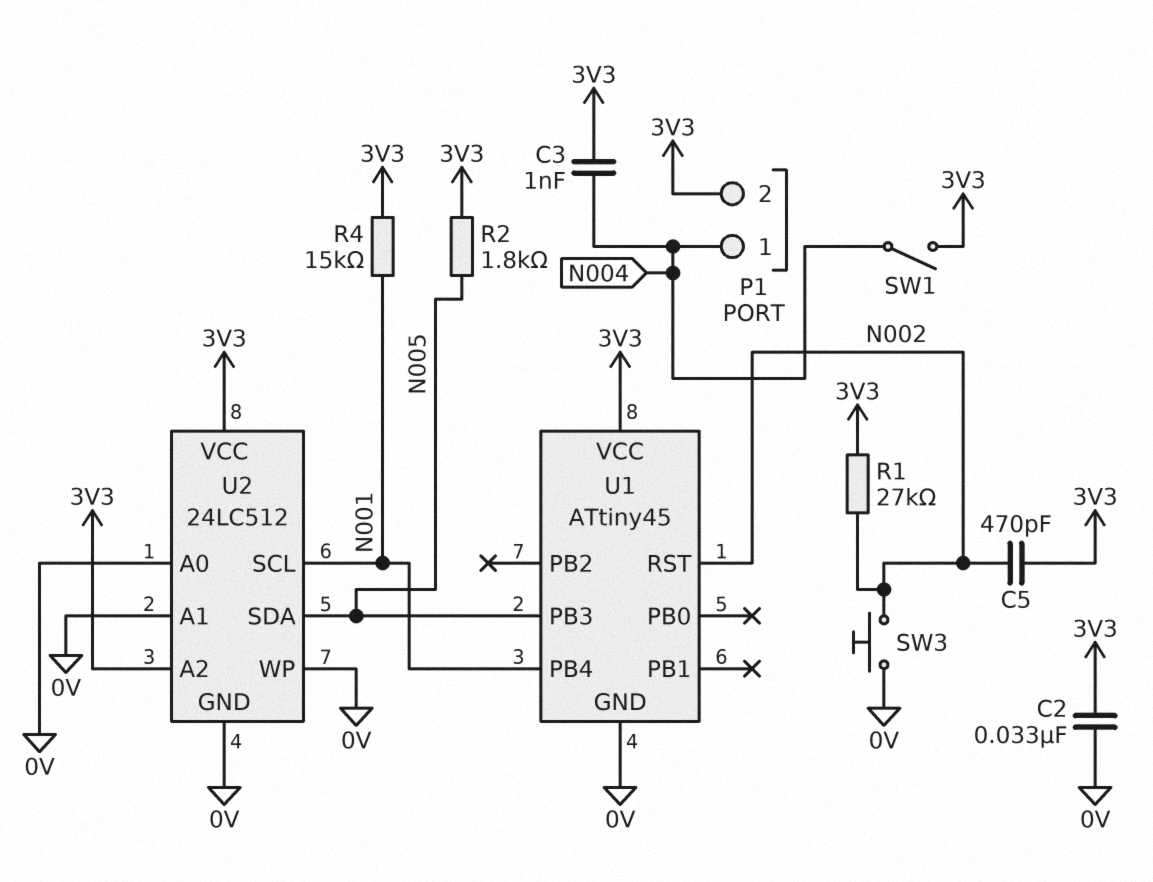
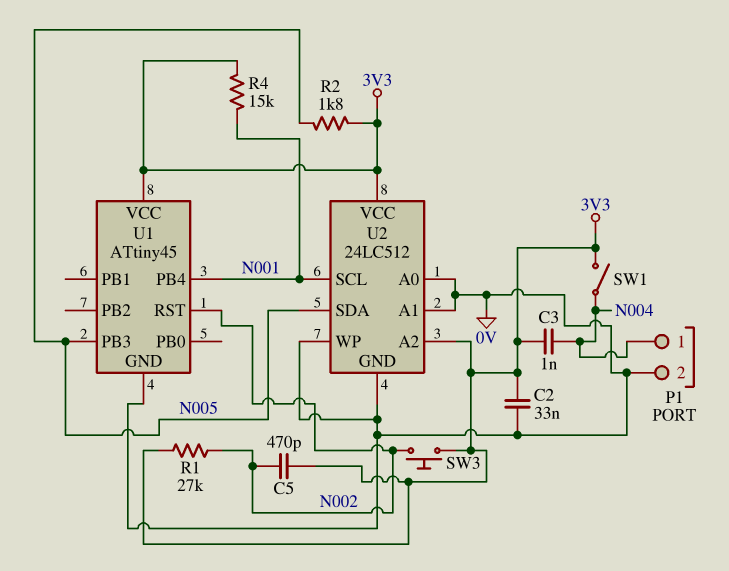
P1 pin 2: 3V3 -> 0V
SW3: button (0V, N002) -> button (3V3, N002)

